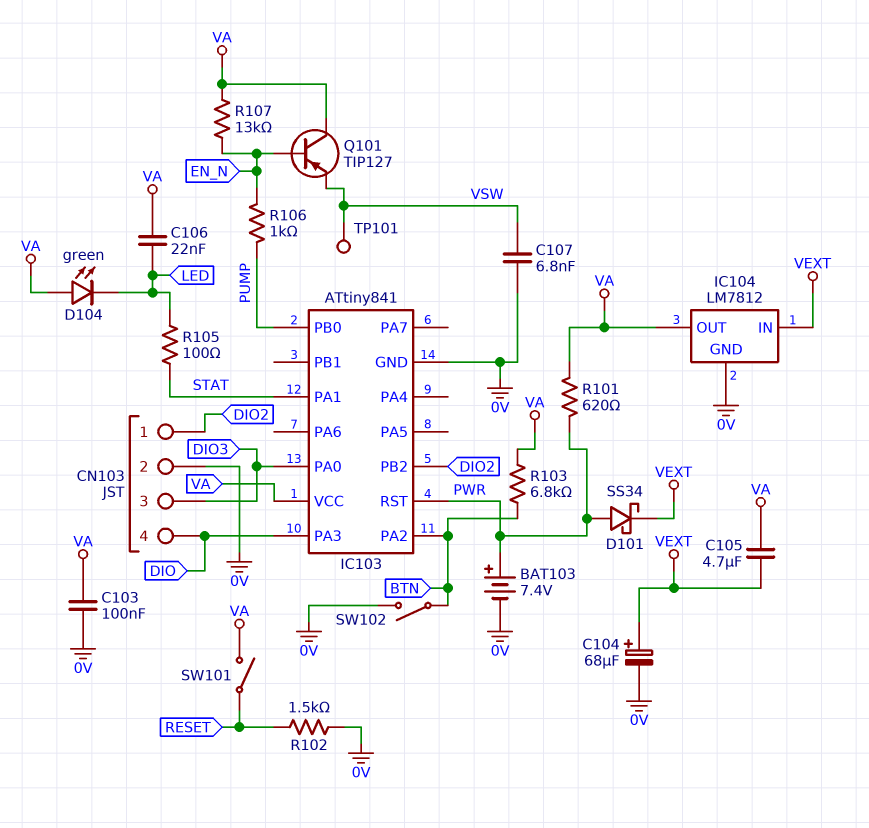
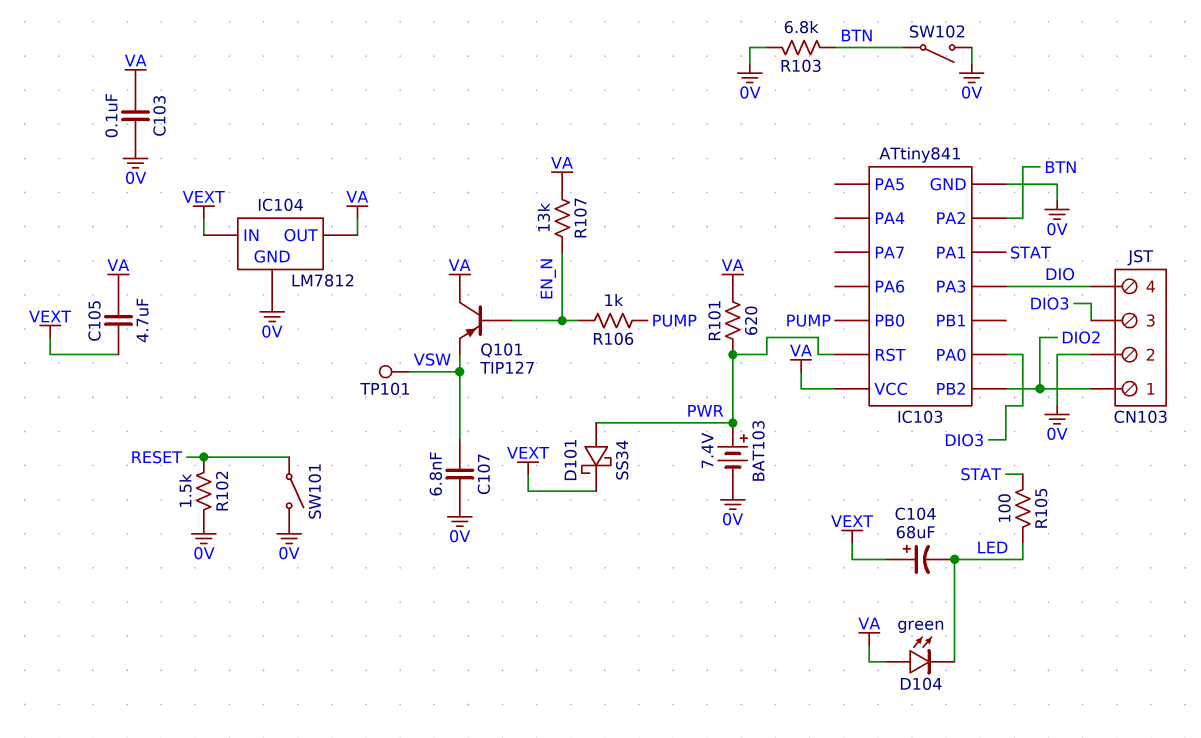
C104: 68uF (plus VEXT, minus 0V) -> 68uF (plus VEXT, minus LED)
C106: 22nF (LED, VA) -> none
R103: 6.8k (BTN, VA) -> 6.8k (0V, BTN)
SW101: switch (RESET, VA) -> switch (0V, RESET)

